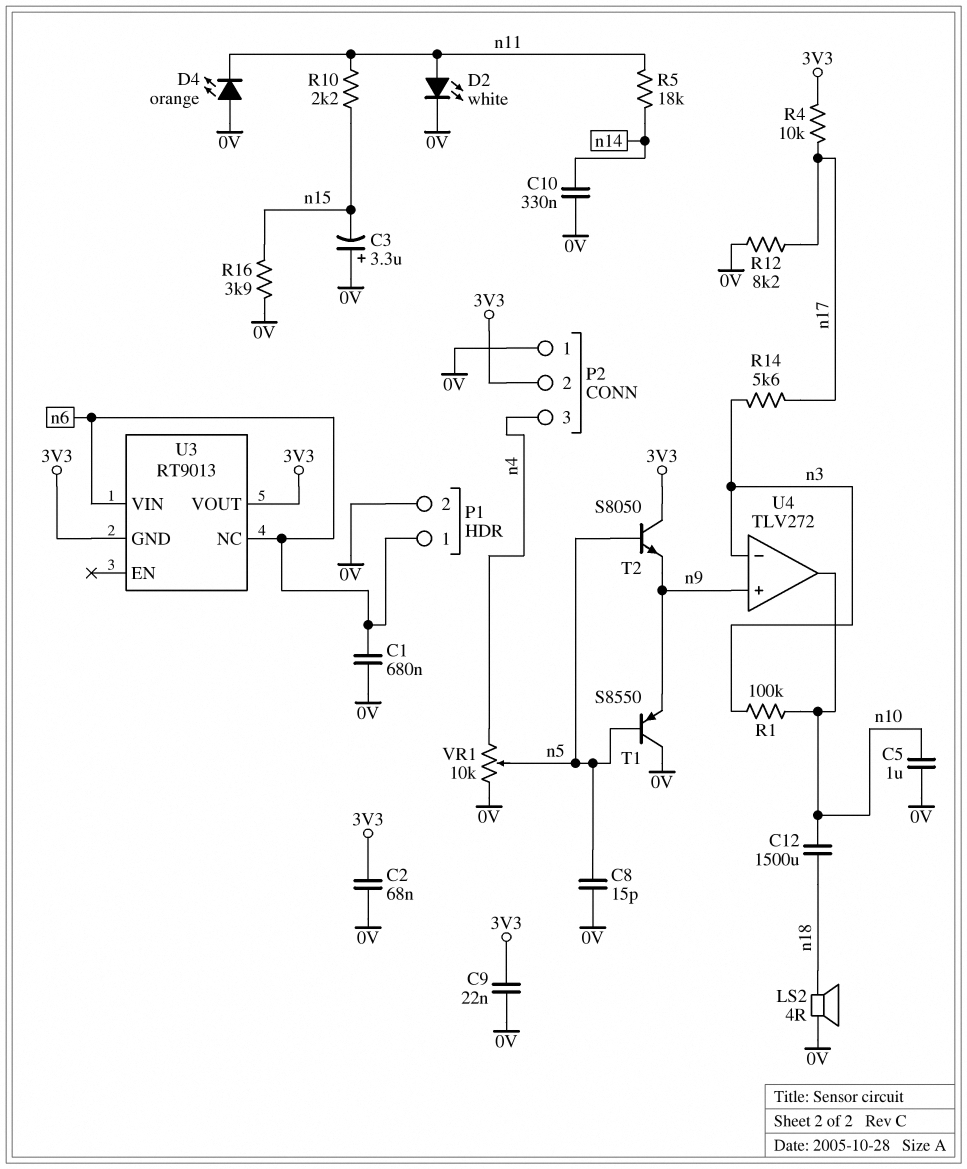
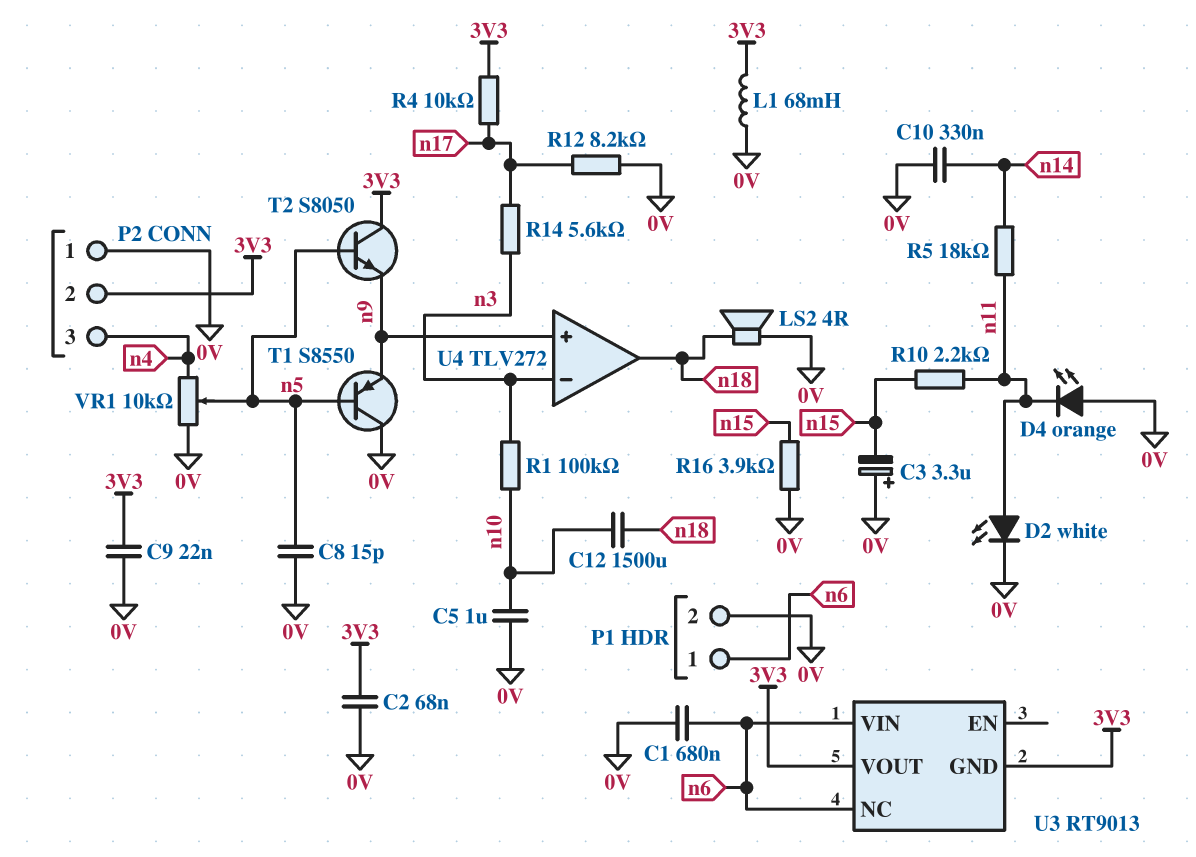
L1: none -> 68mH (0V, 3V3)
U4 pin out: n10 -> n18

